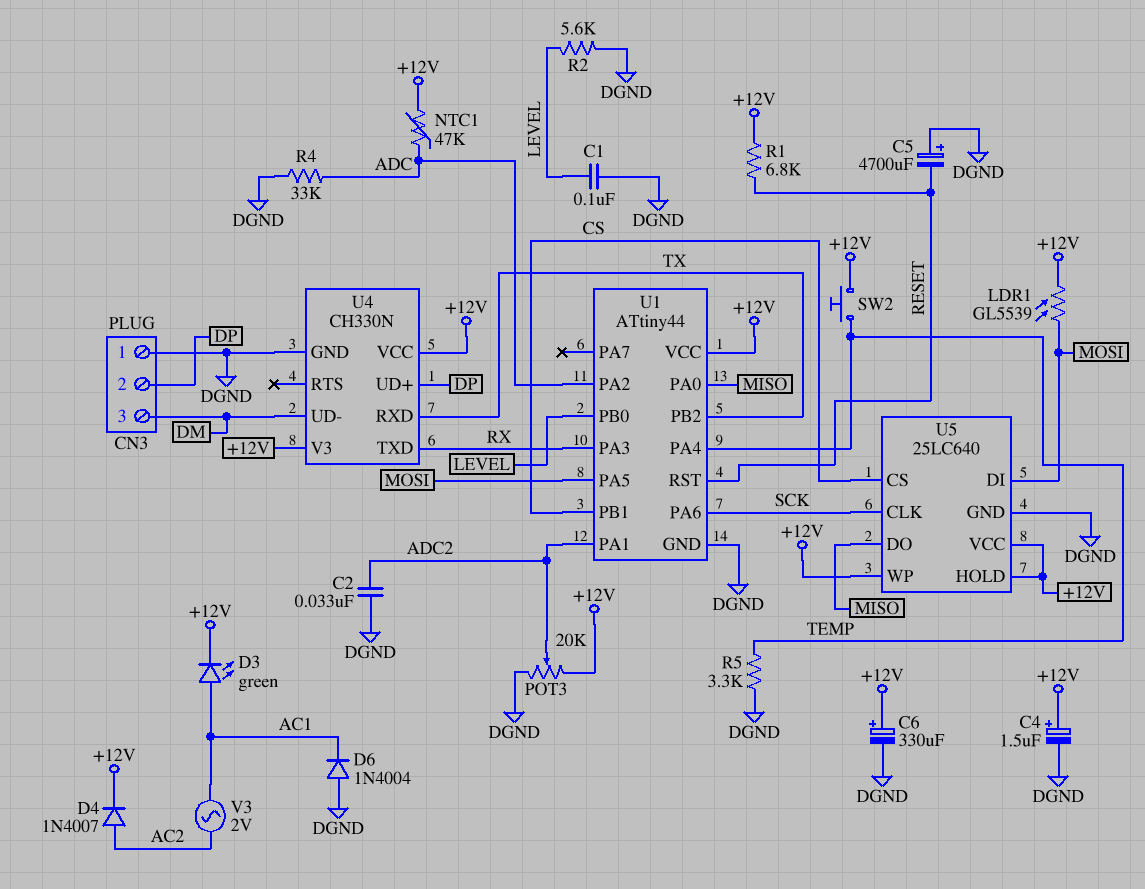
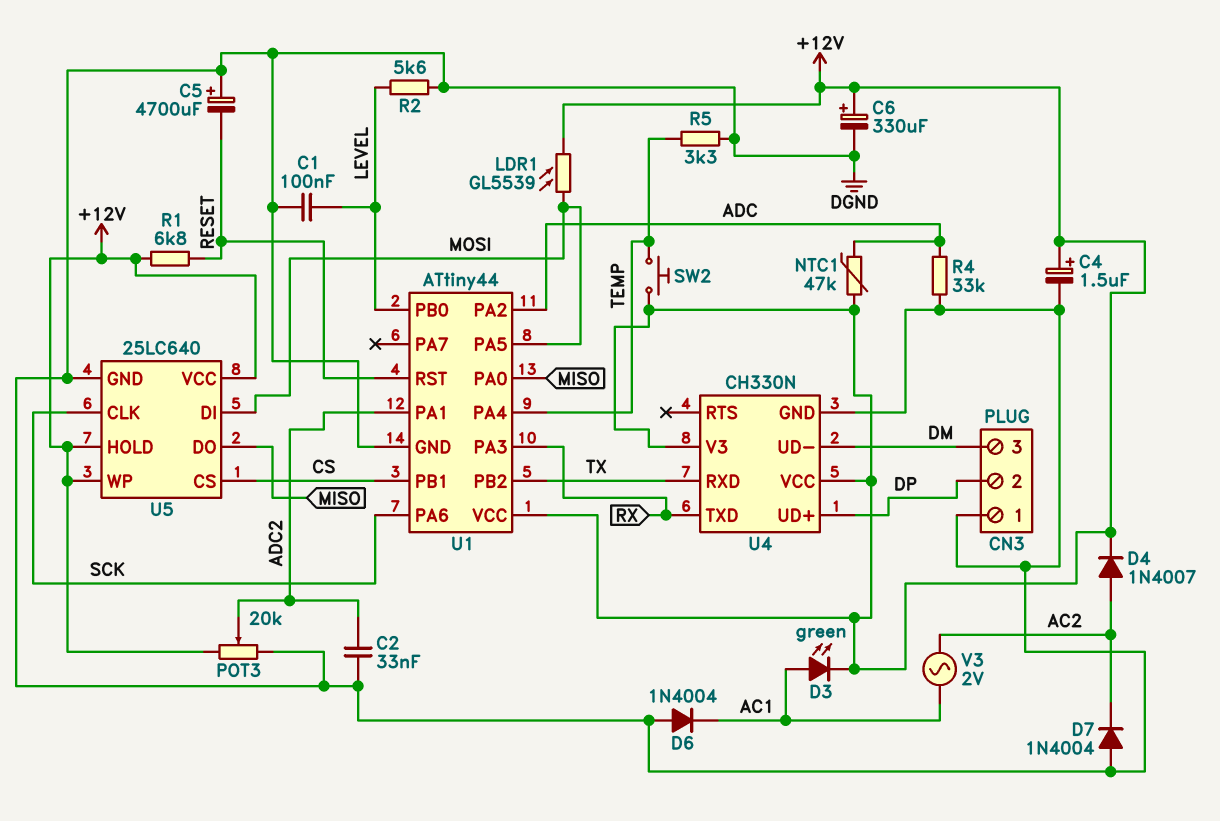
D7: none -> diode 1N4004 (A DGND, K AC2)

